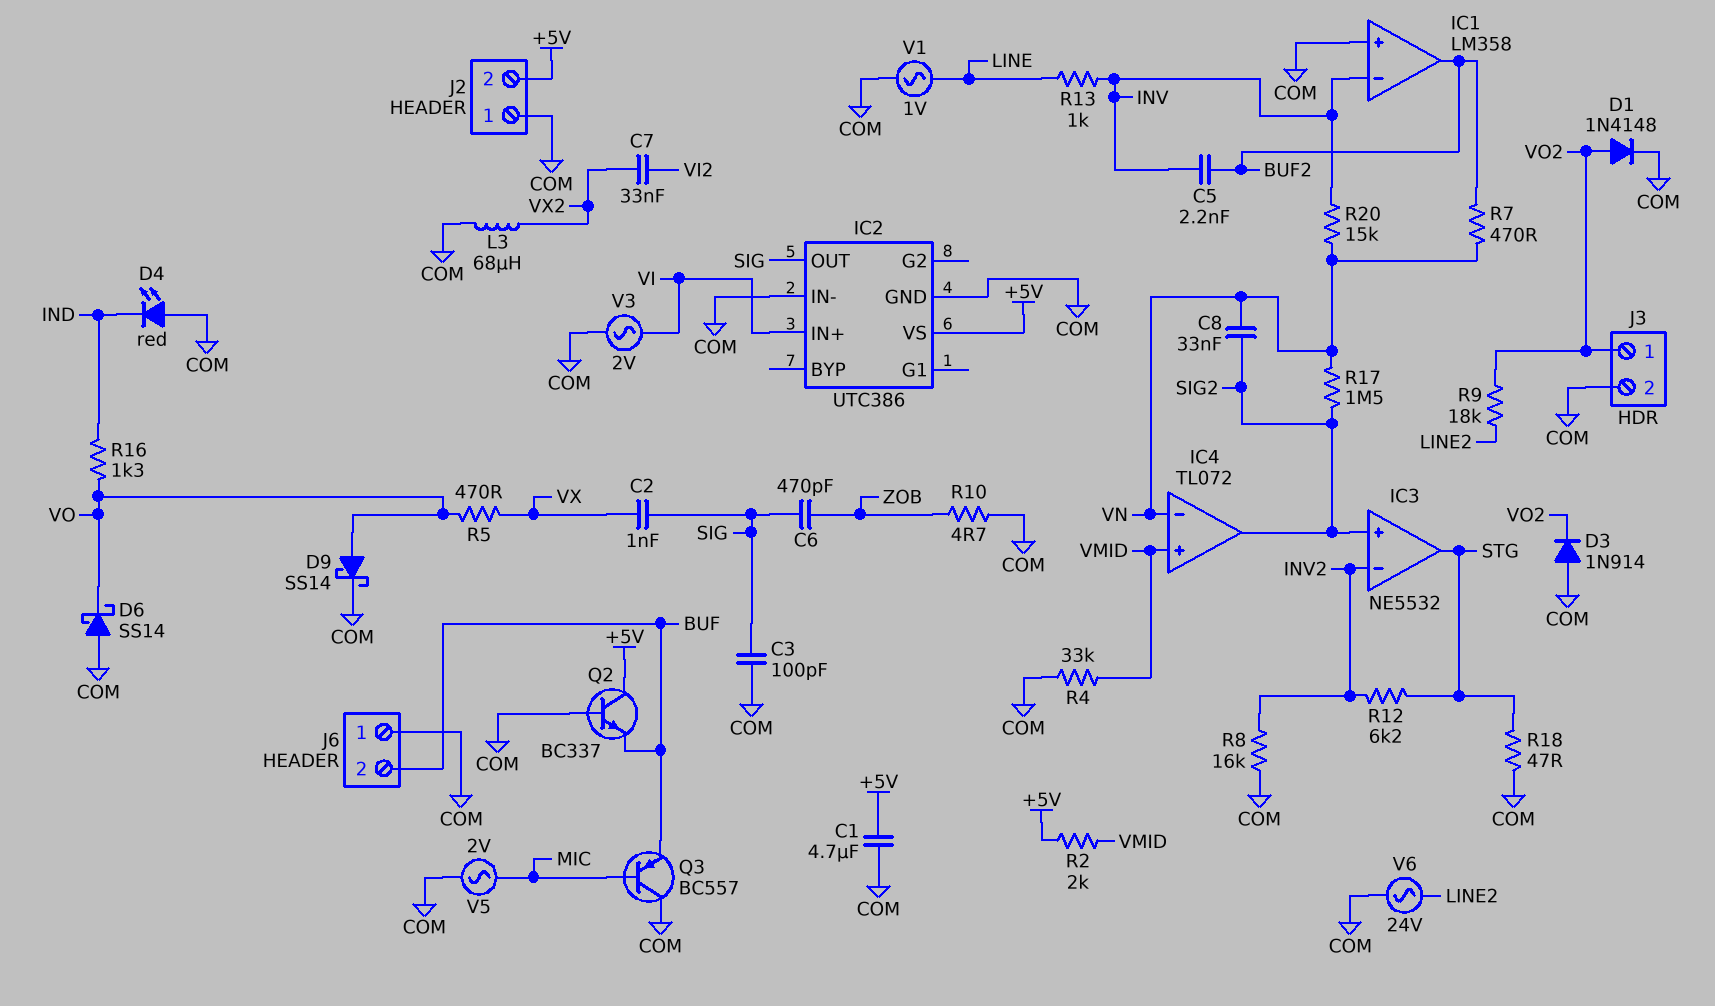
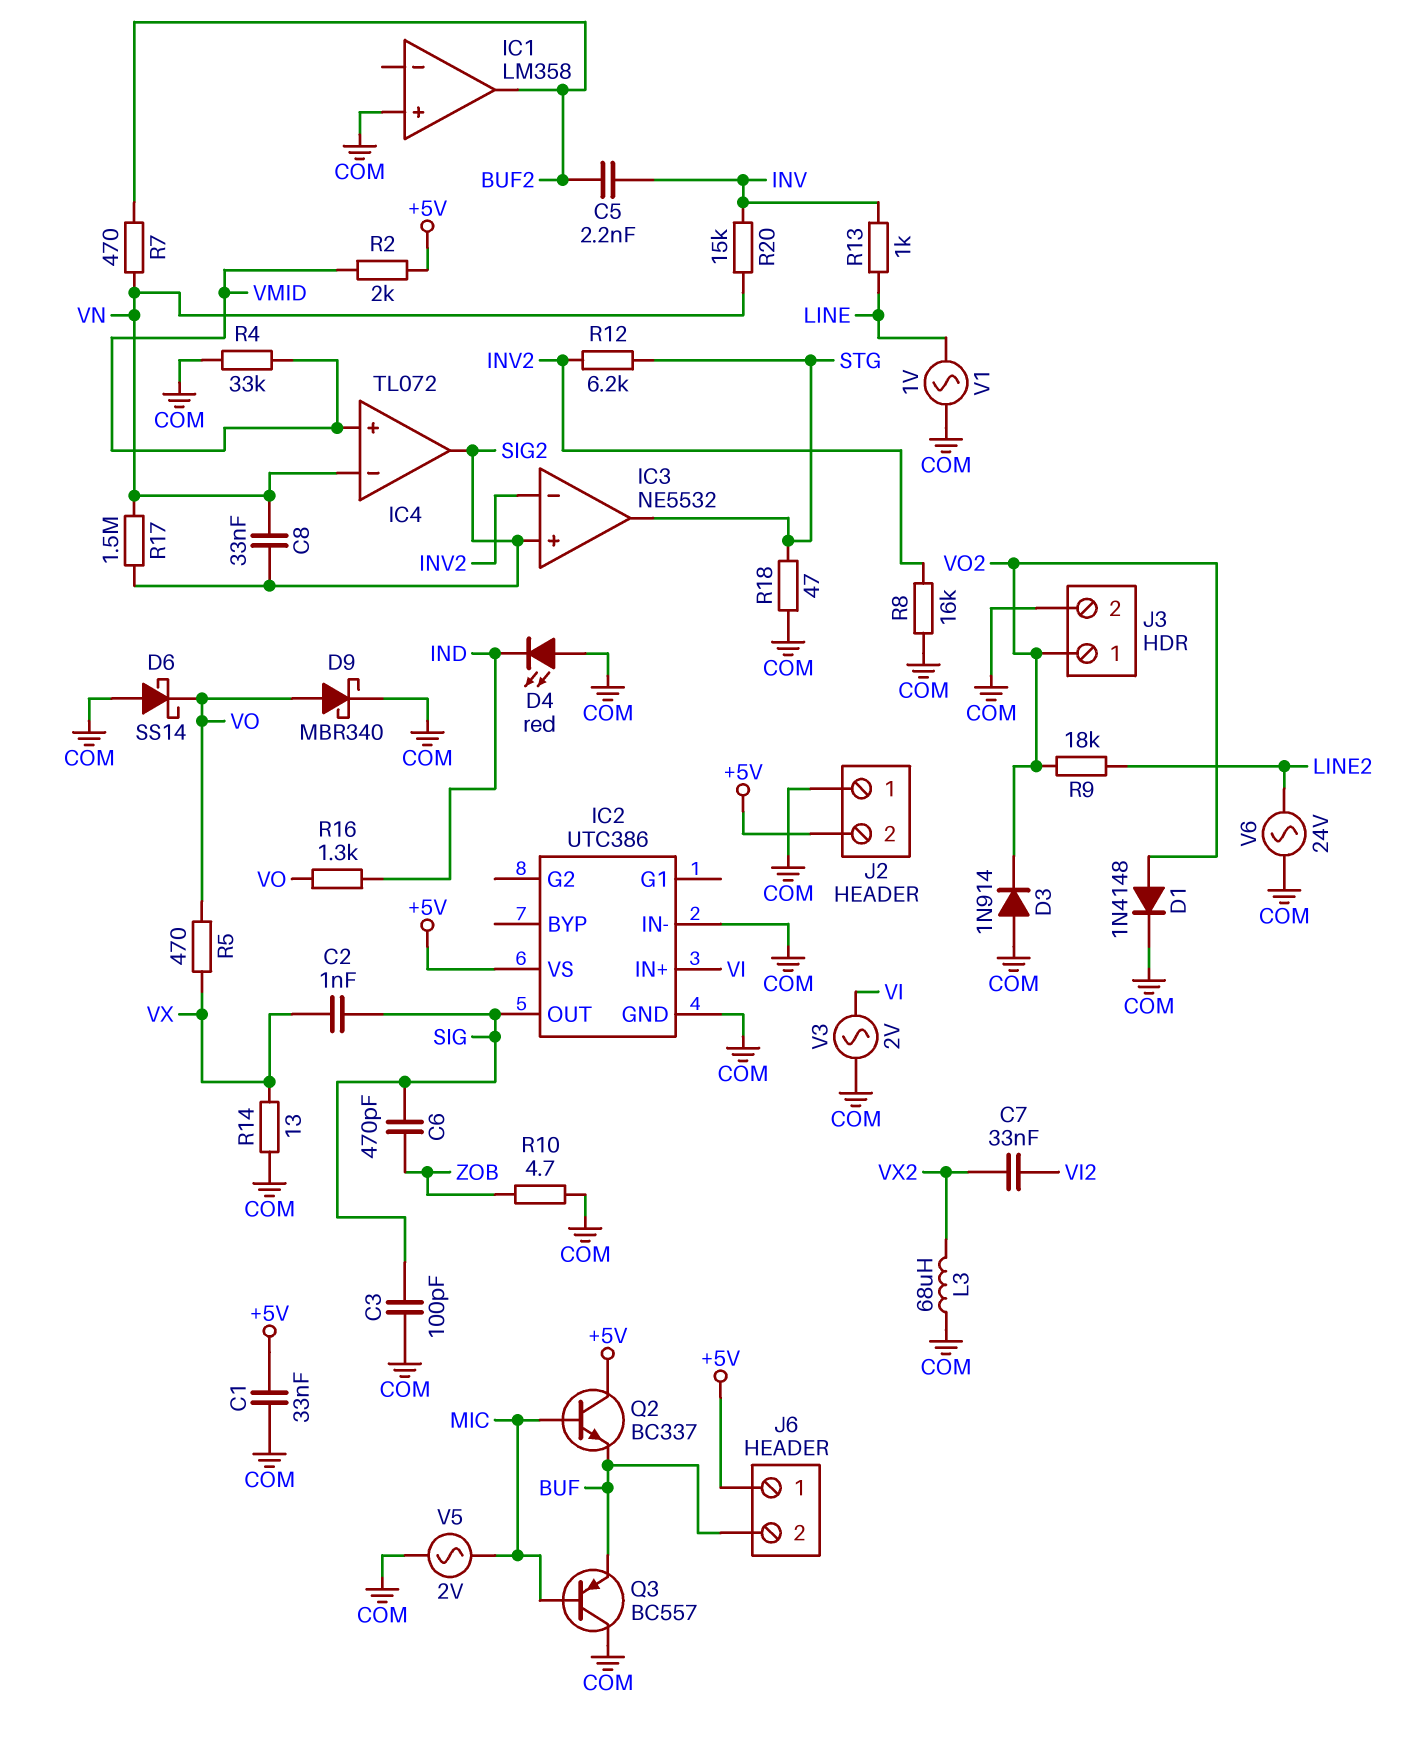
C1: 4.7uF (+5V, COM) -> 33nF (+5V, COM)
D9: schottky SS14 (A VO, K COM) -> schottky MBR340 (A VO, K COM)
IC1 pin in-: INV -> none
J6 pin 1: COM -> +5V
Q2: NPN BC337 (B COM, C +5V, E BUF) -> NPN BC337 (B MIC, C +5V, E BUF)
R14: none -> 13 (COM, VX)

